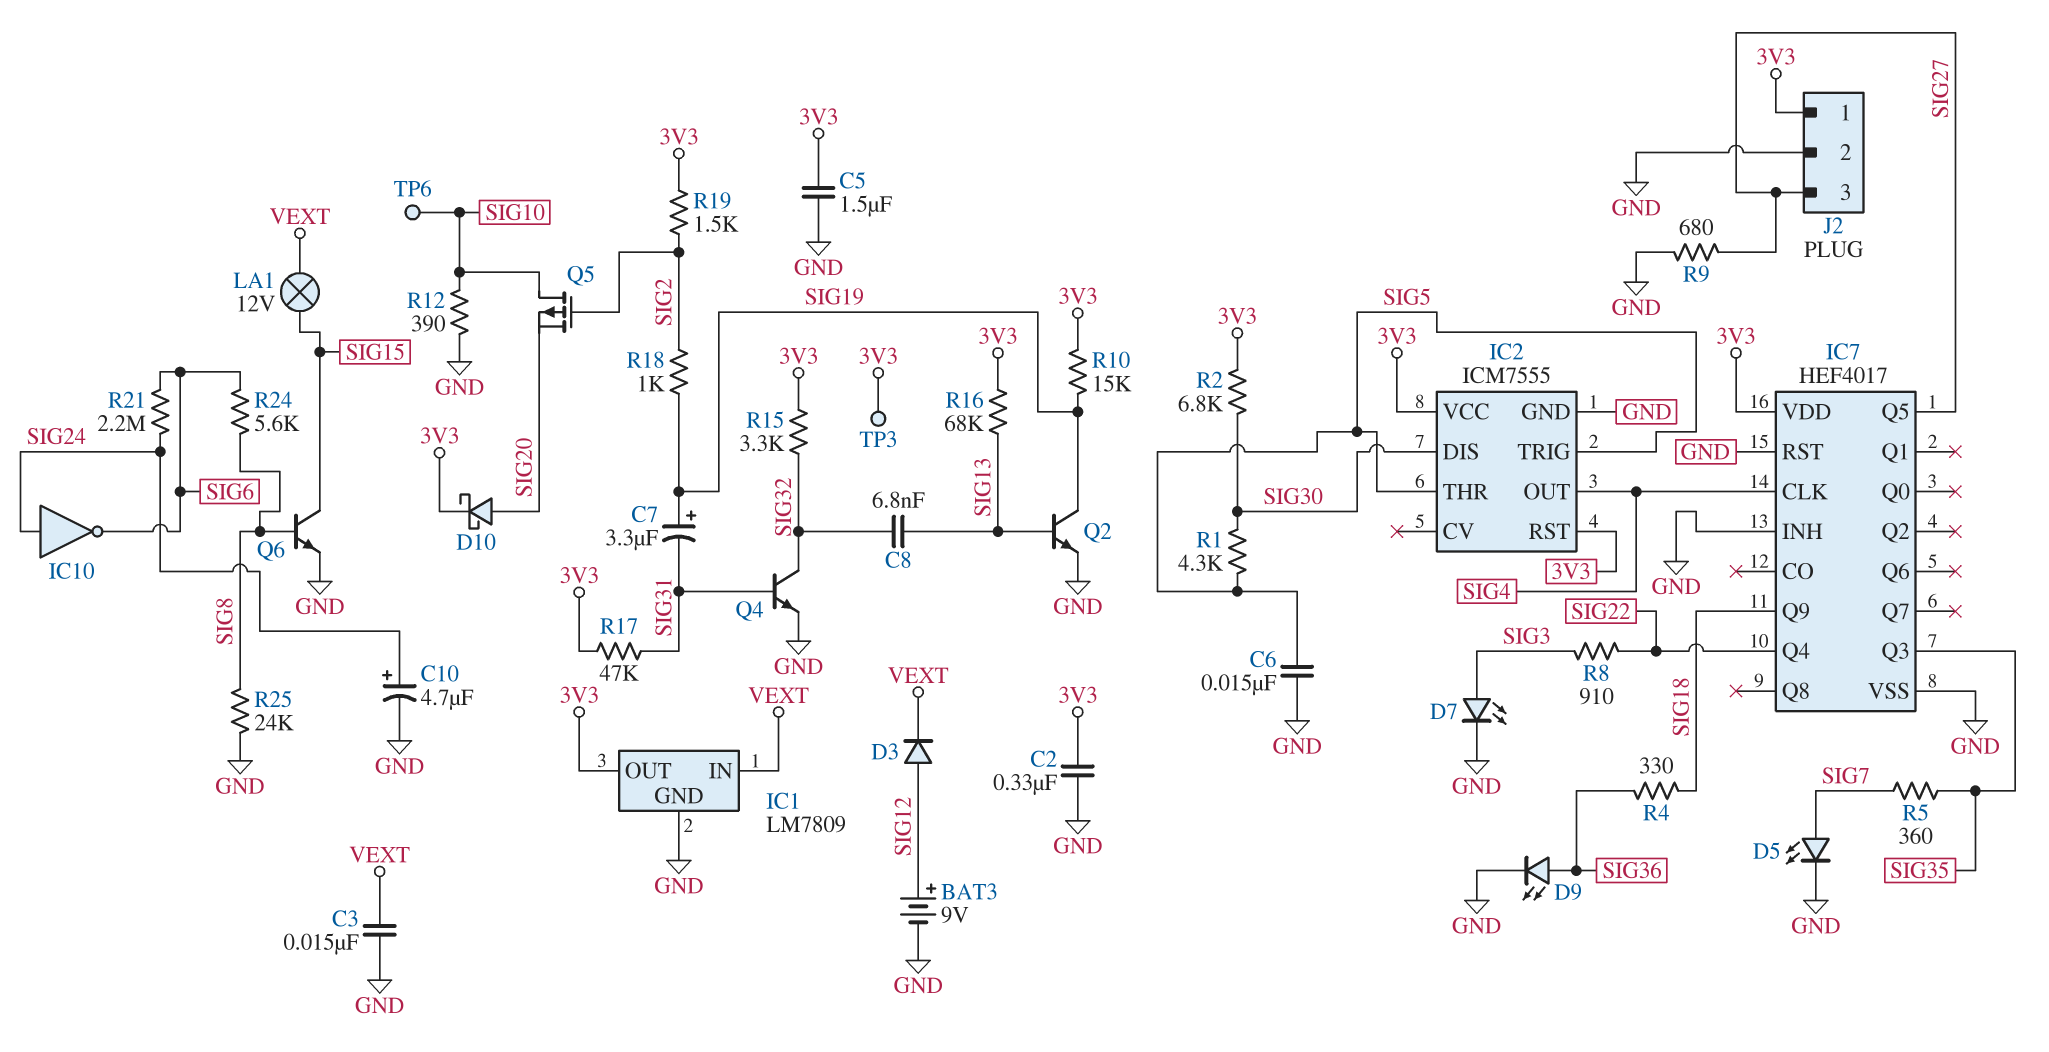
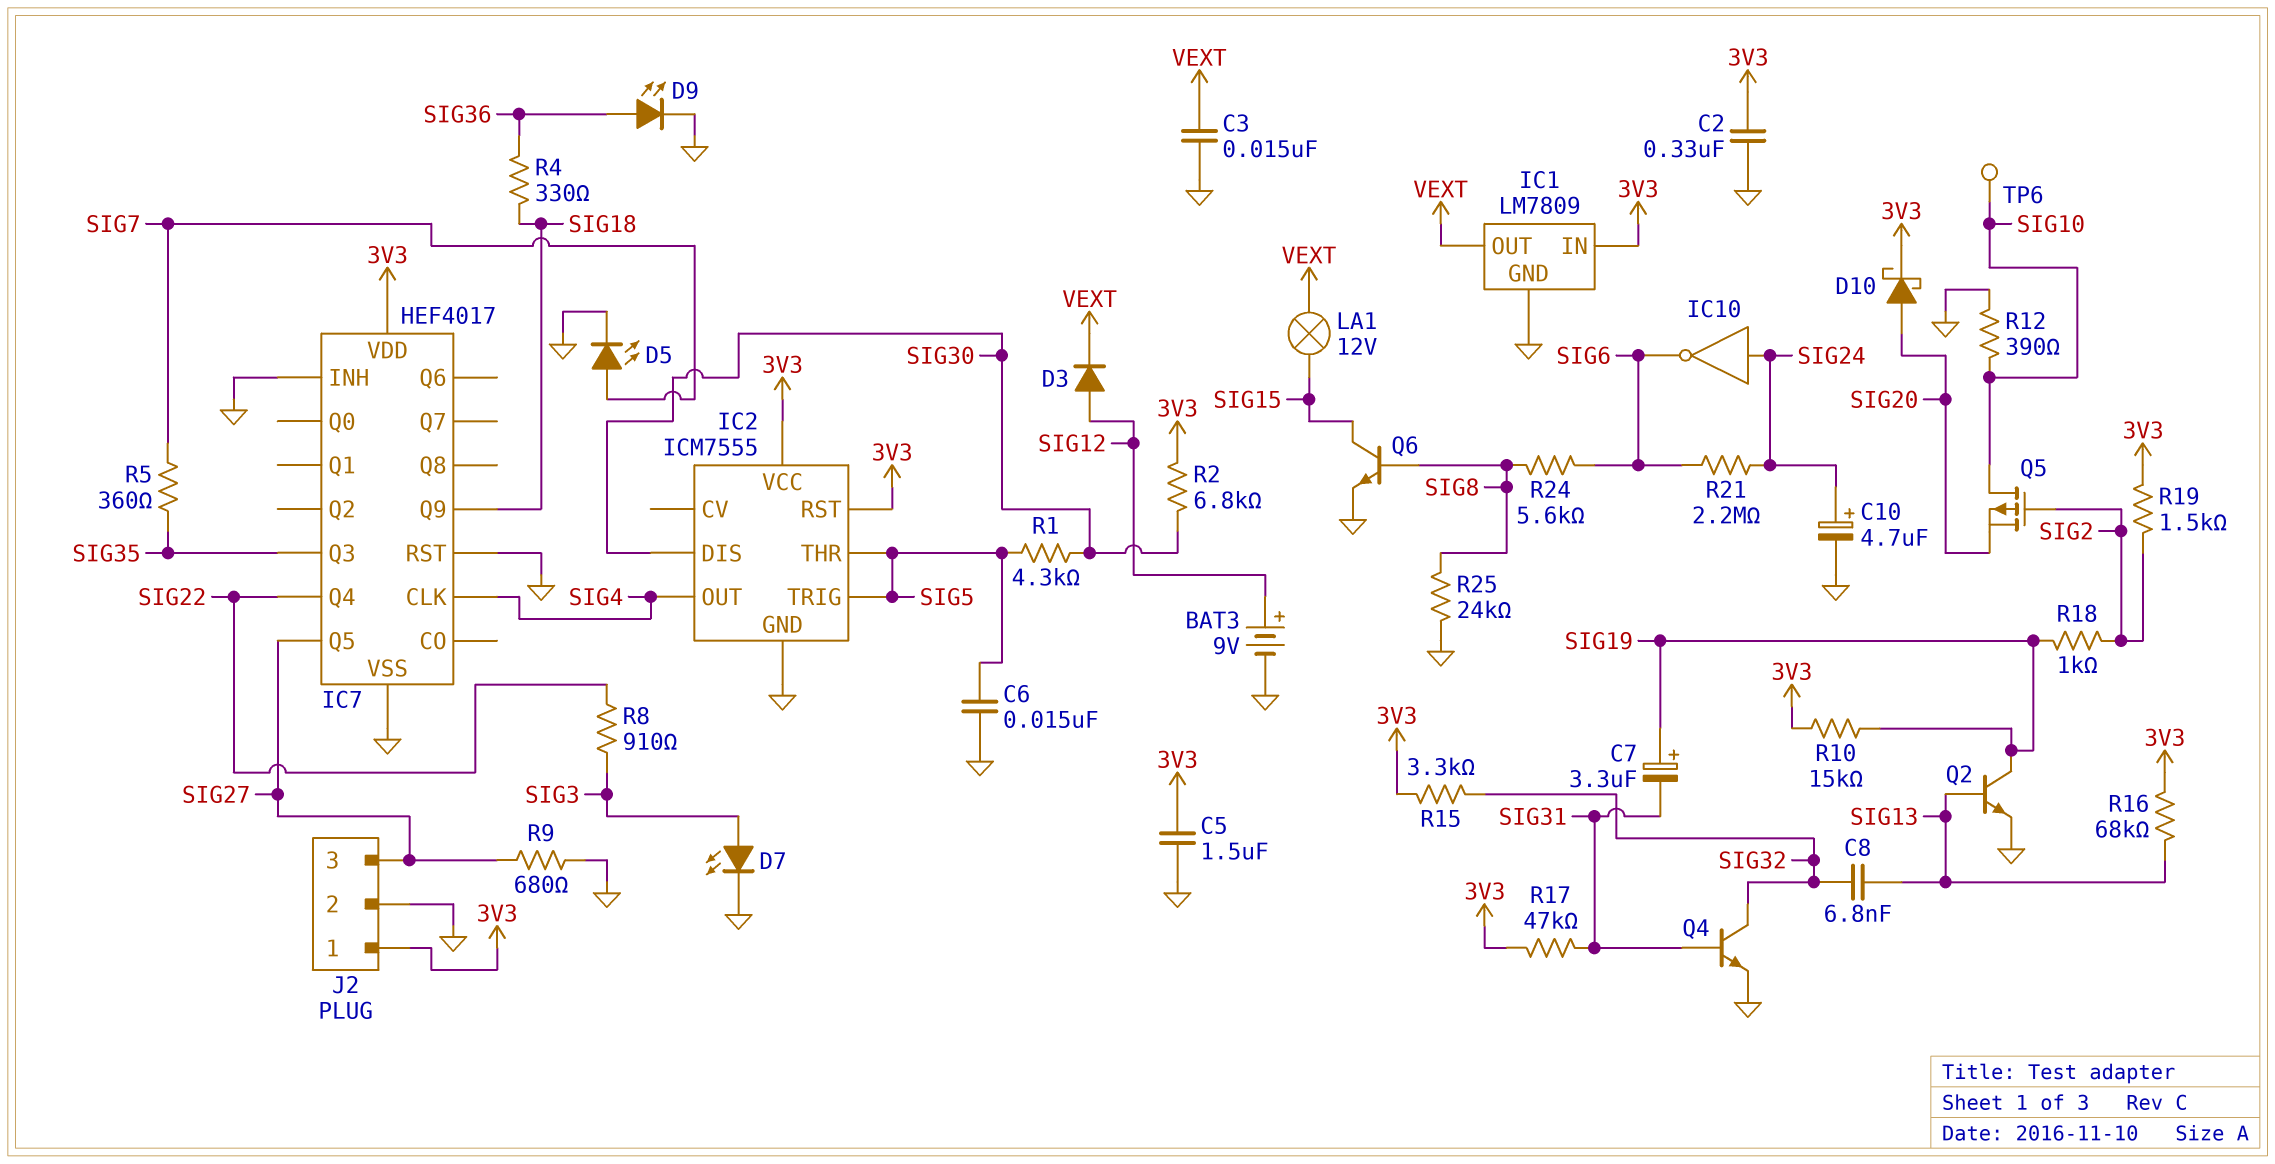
IC1 pin IN: VEXT -> 3V3
IC1 pin OUT: 3V3 -> VEXT
TP3: test point (3V3) -> none

